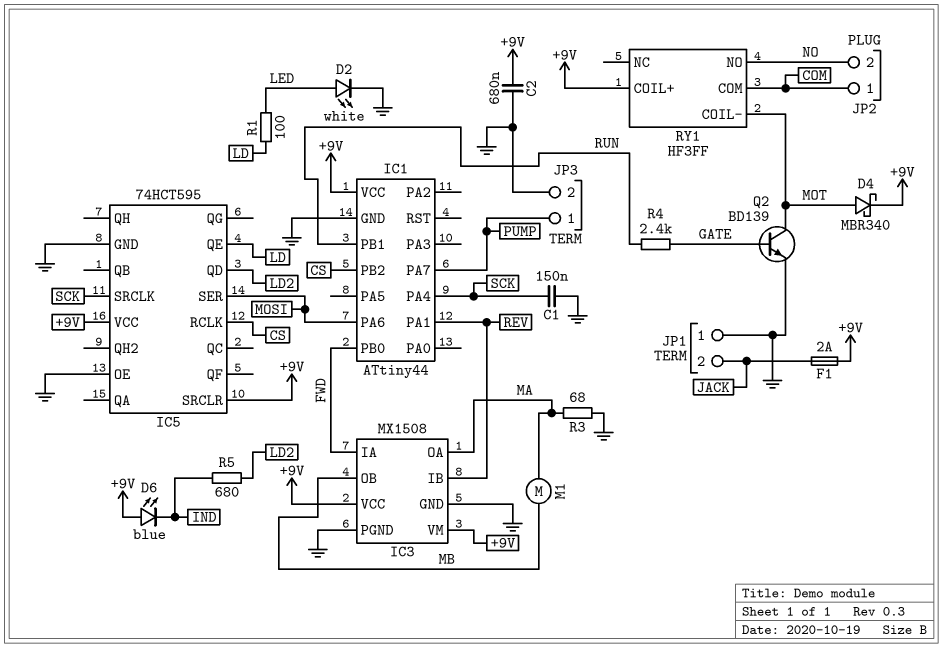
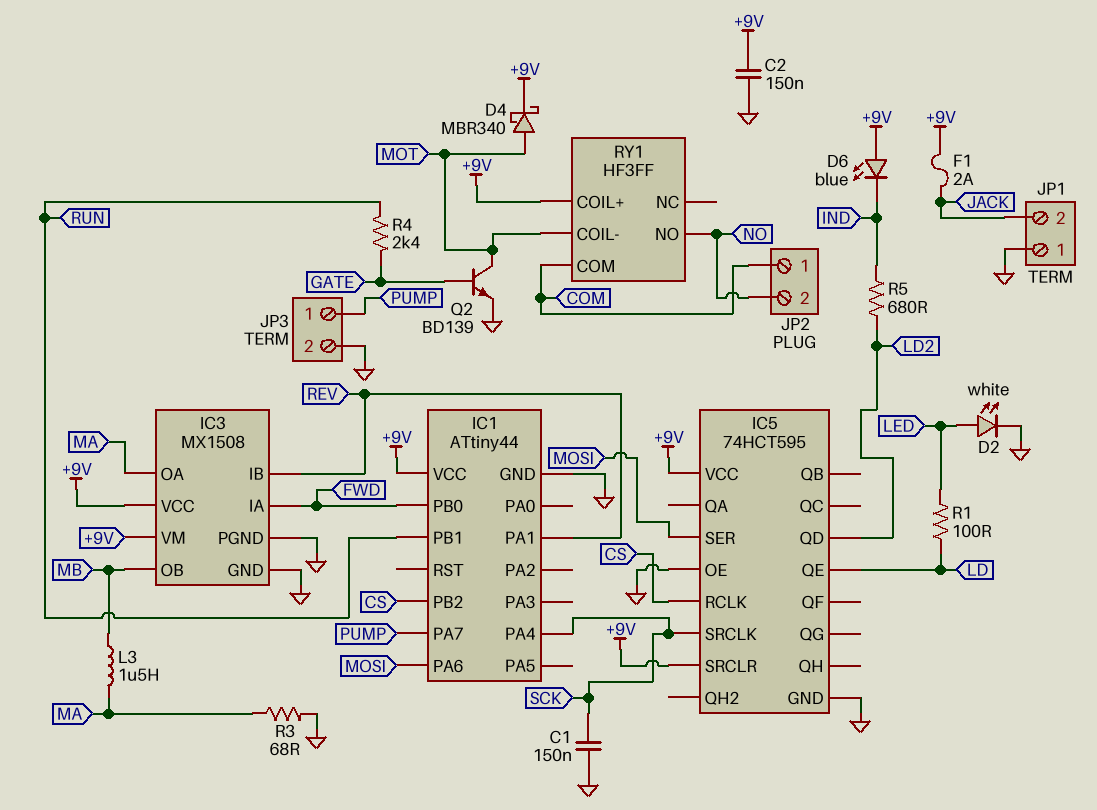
C2: 680nF (+9V, GND) -> 150nF (+9V, GND)
L3: none -> 1.5uH (MA, MB)
M1: motor (MA, MB) -> none

